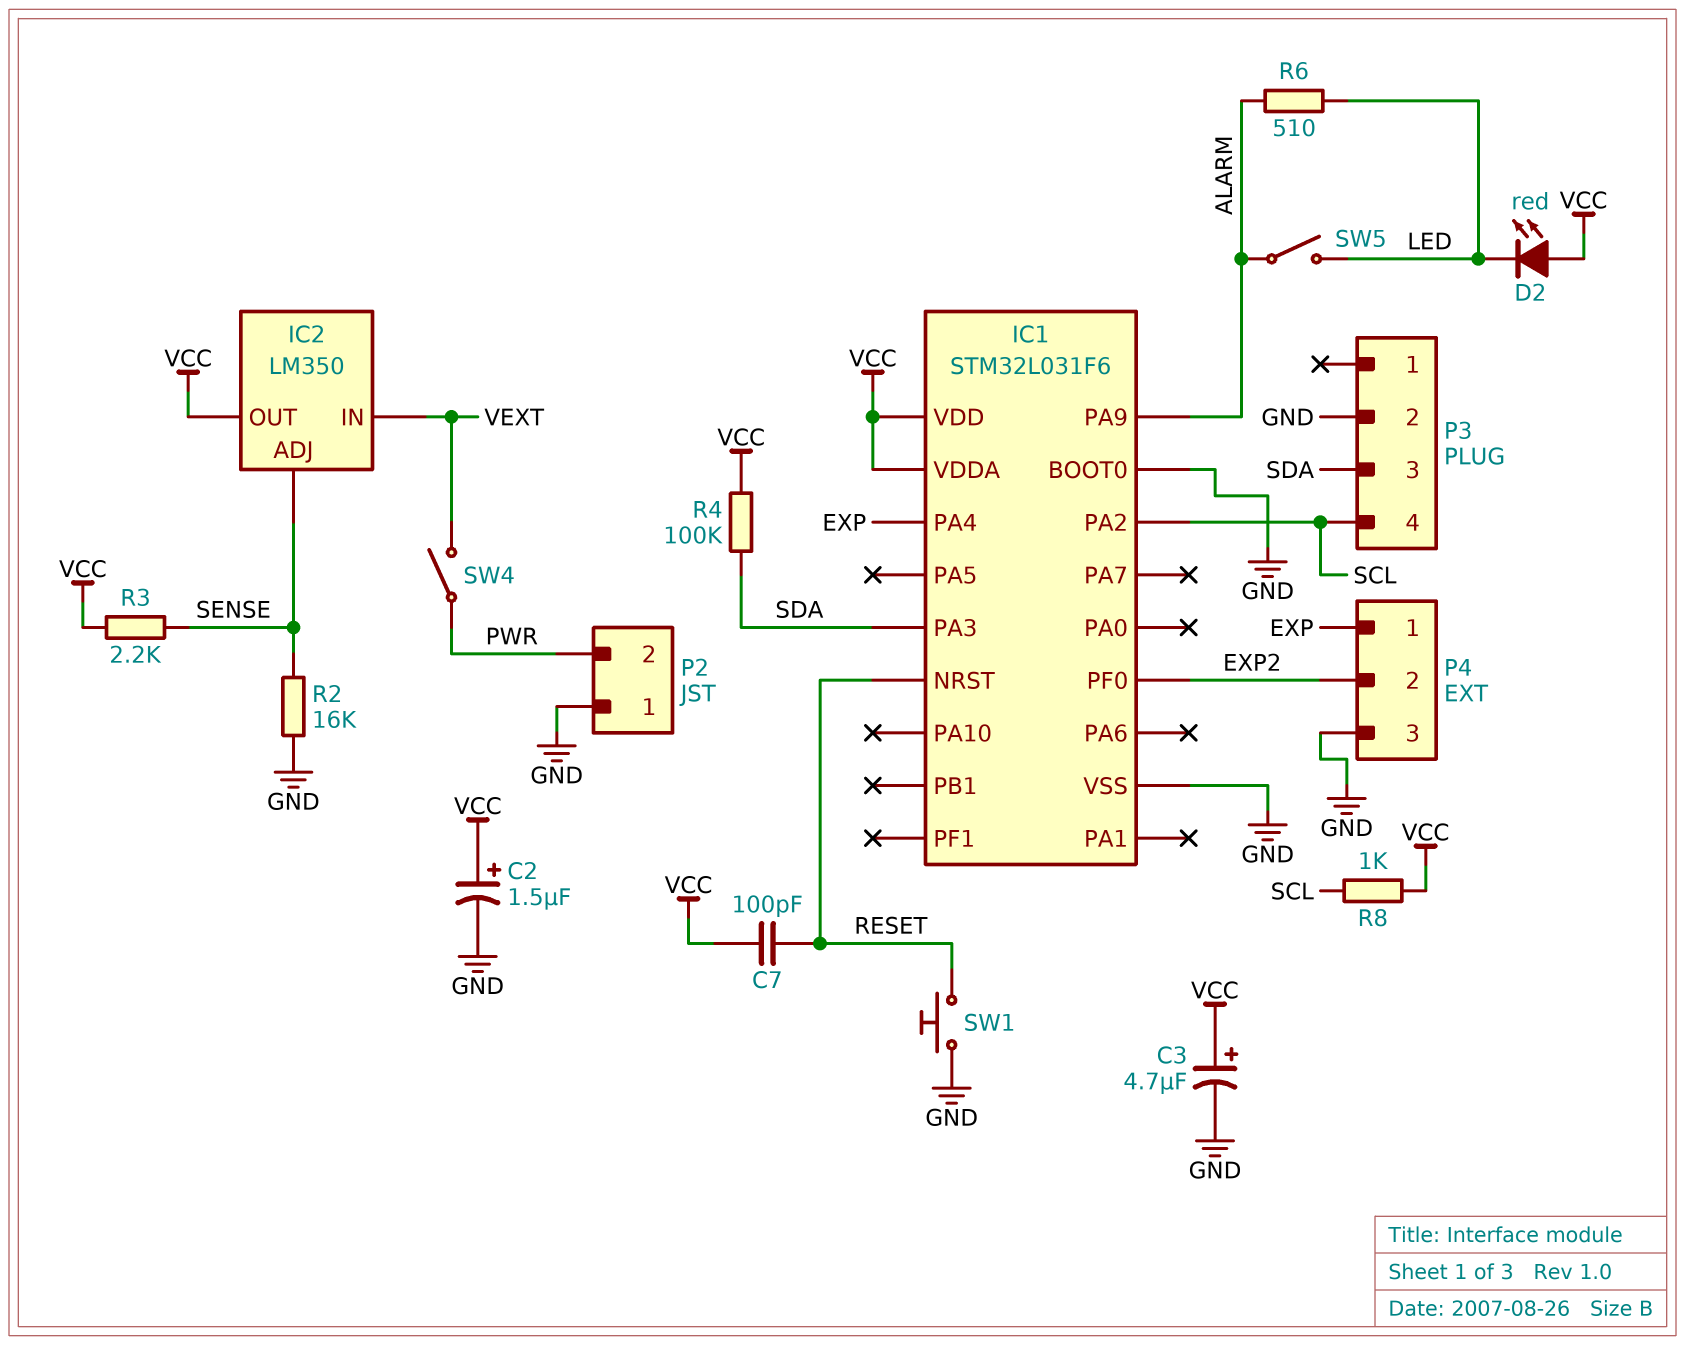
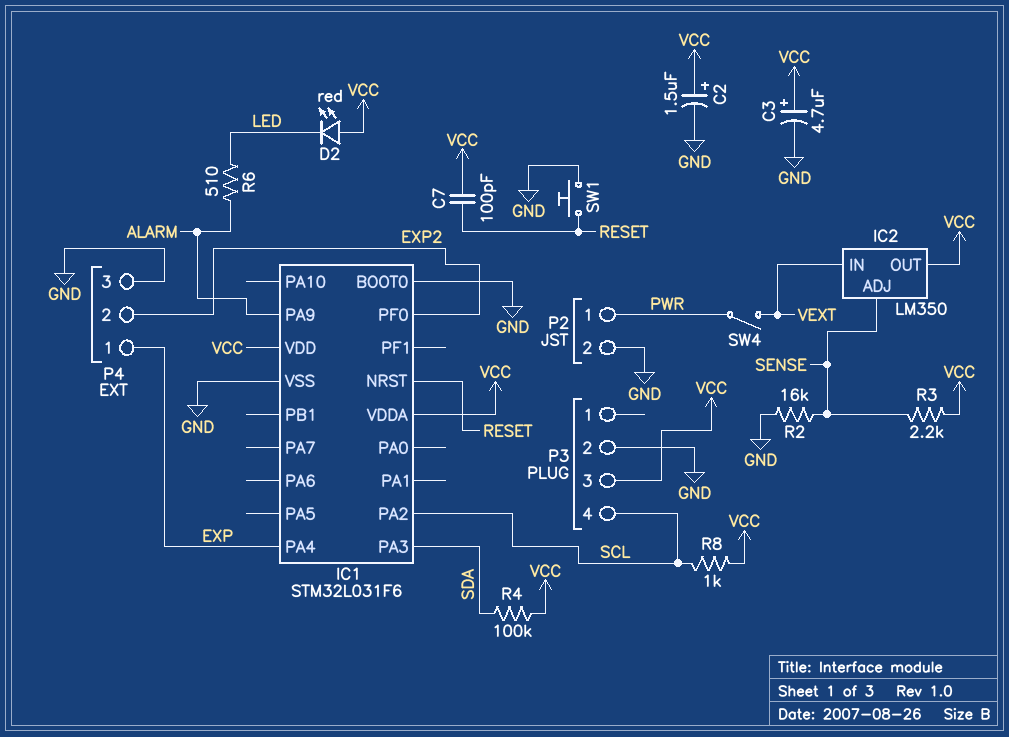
P2 pin 1: GND -> PWR
P2 pin 2: PWR -> GND
P3 pin 3: SDA -> VCC
SW5: switch (ALARM, LED) -> none

